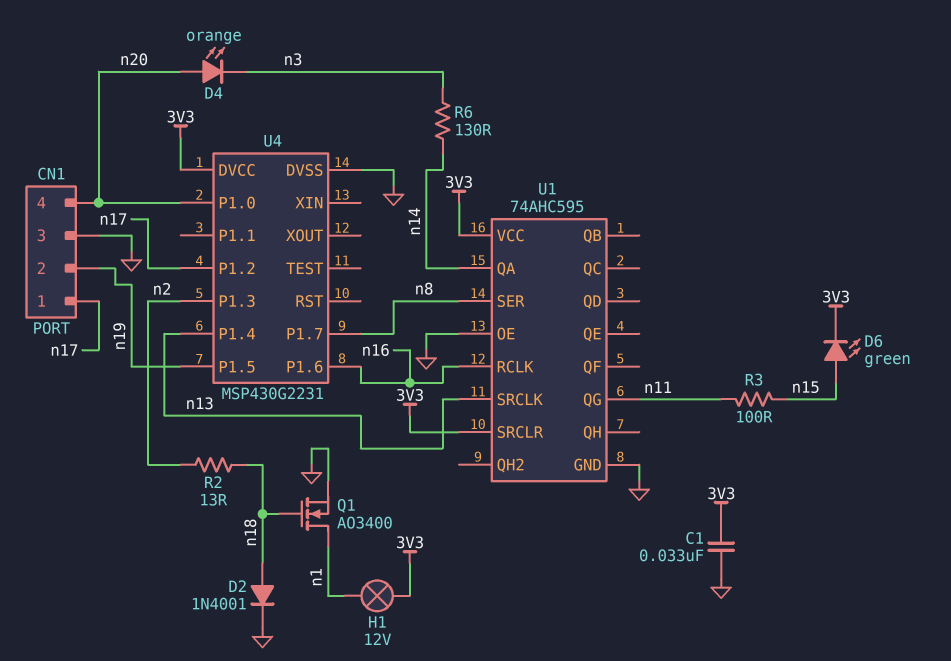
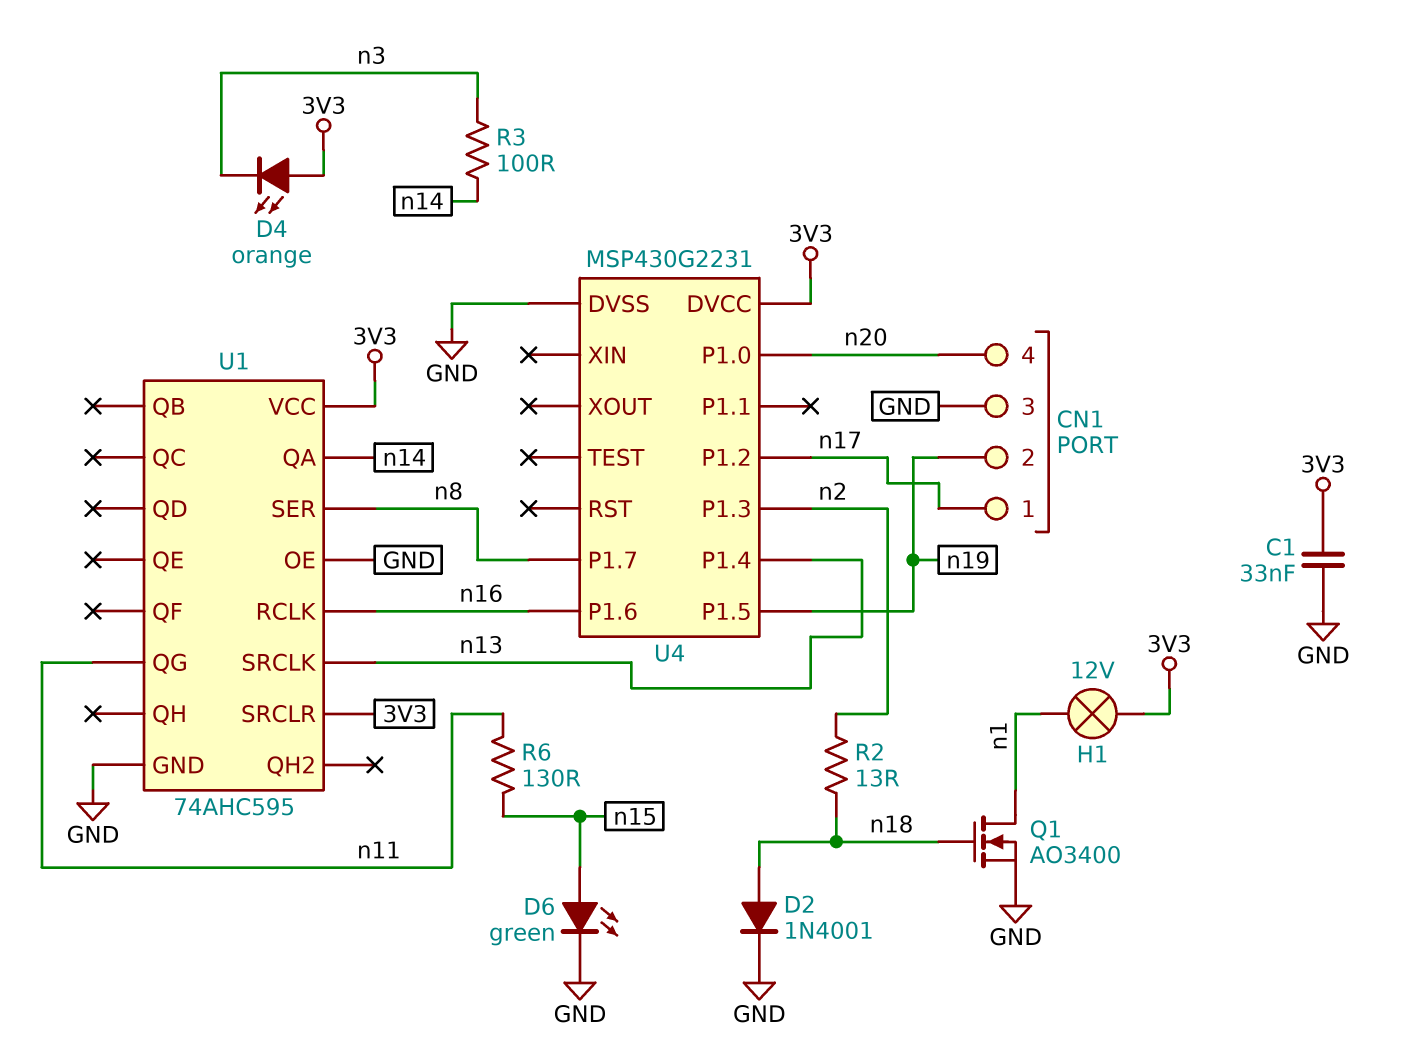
D4: LED orange (A n20, K n3) -> LED orange (A 3V3, K n3)
D6: LED green (A n15, K 3V3) -> LED green (A n15, K GND)
R3: 100 (n11, n15) -> 100 (n3, n14)
R6: 130 (n3, n14) -> 130 (n11, n15)

